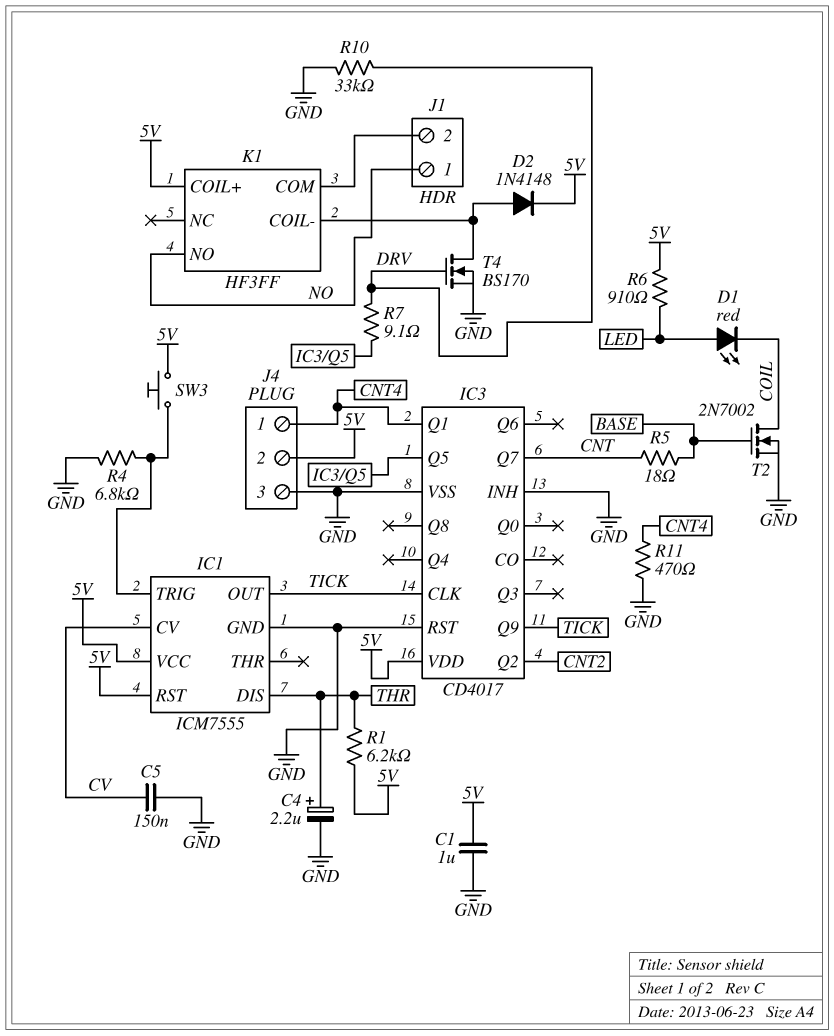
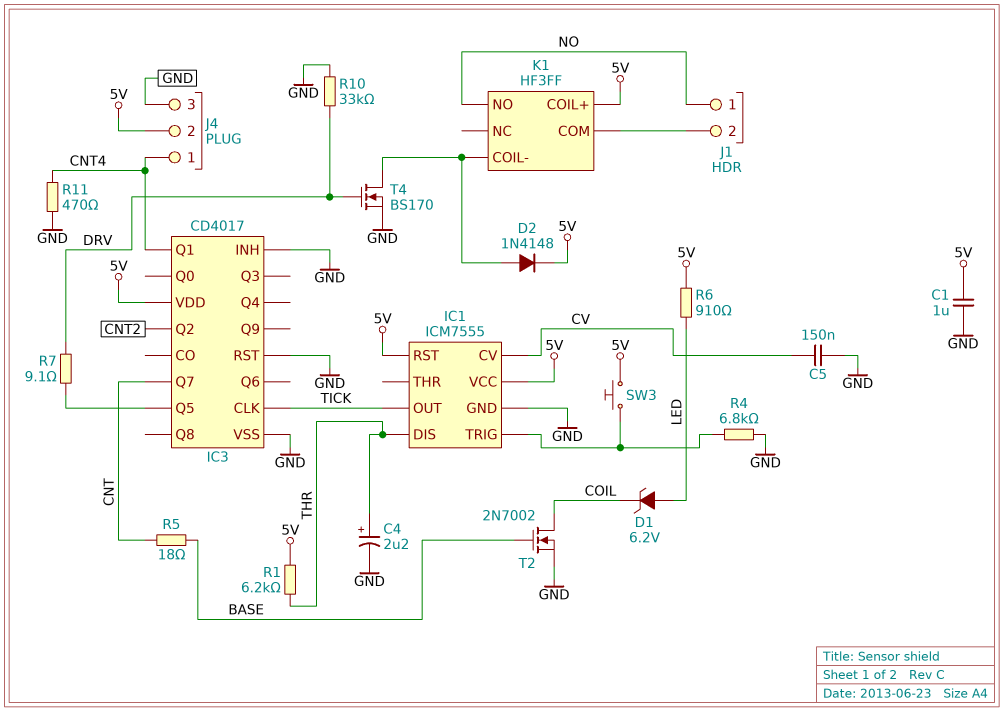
D1: LED red (A LED, K COIL) -> zener 6.2V (A LED, K COIL)
IC3 pin Q9: TICK -> none

